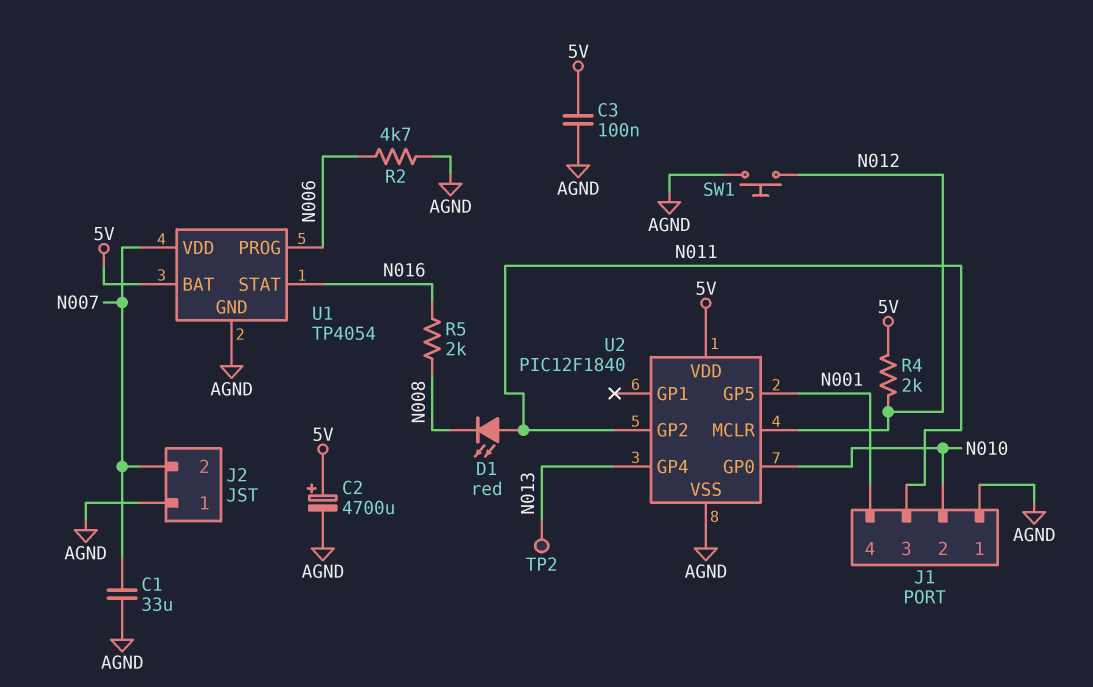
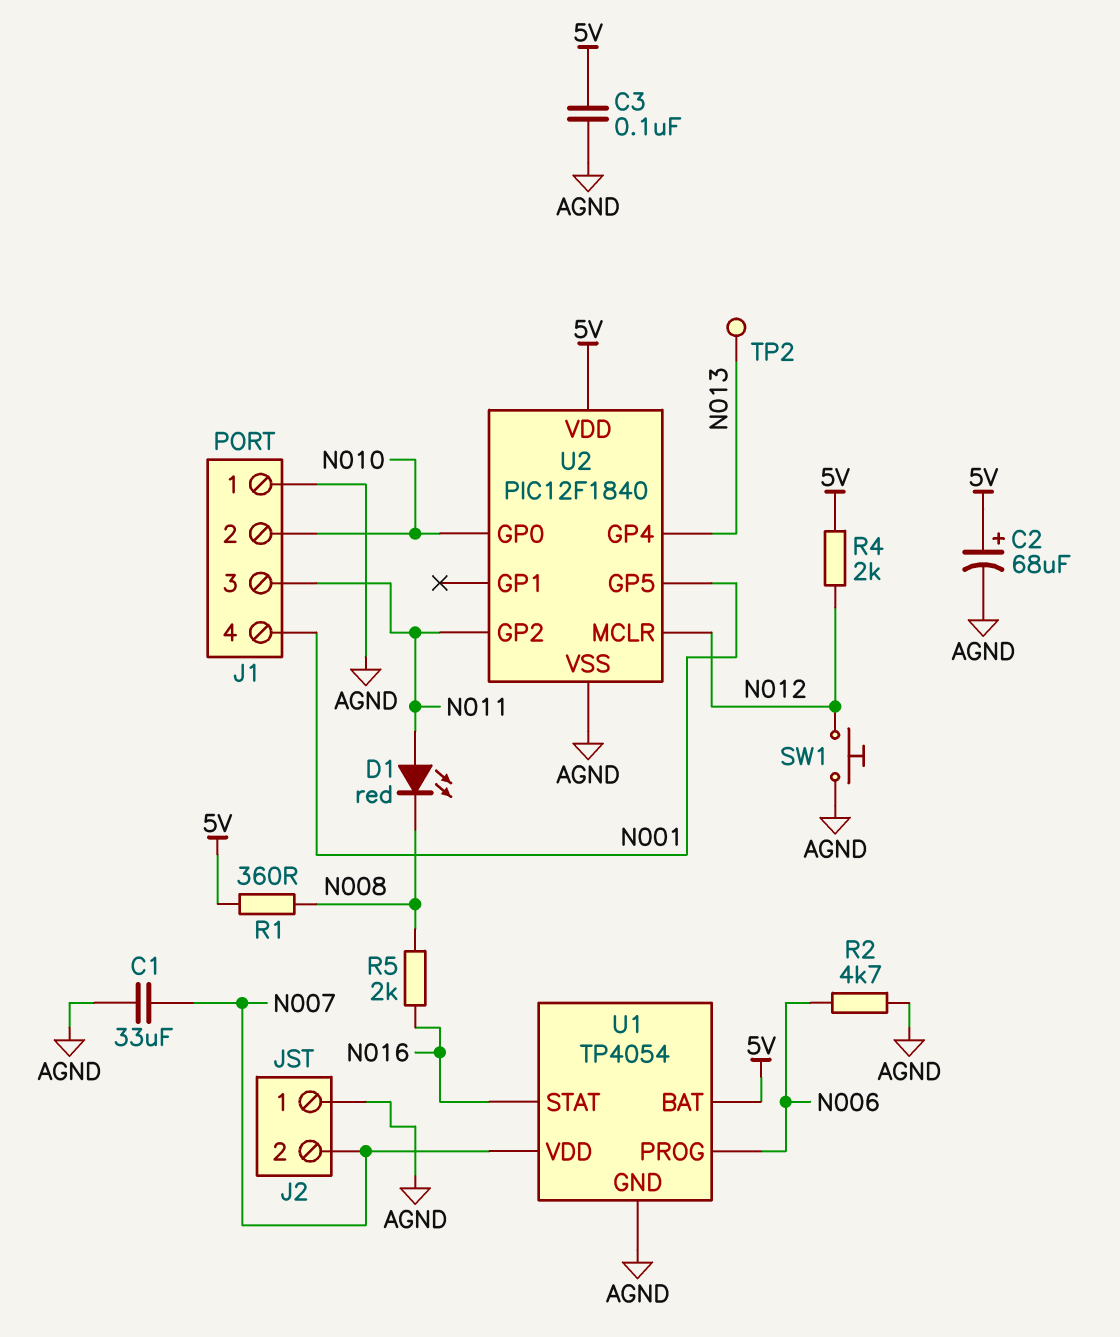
C2: 4700uF (plus 5V, minus AGND) -> 68uF (plus 5V, minus AGND)
R1: none -> 360 (5V, N008)

